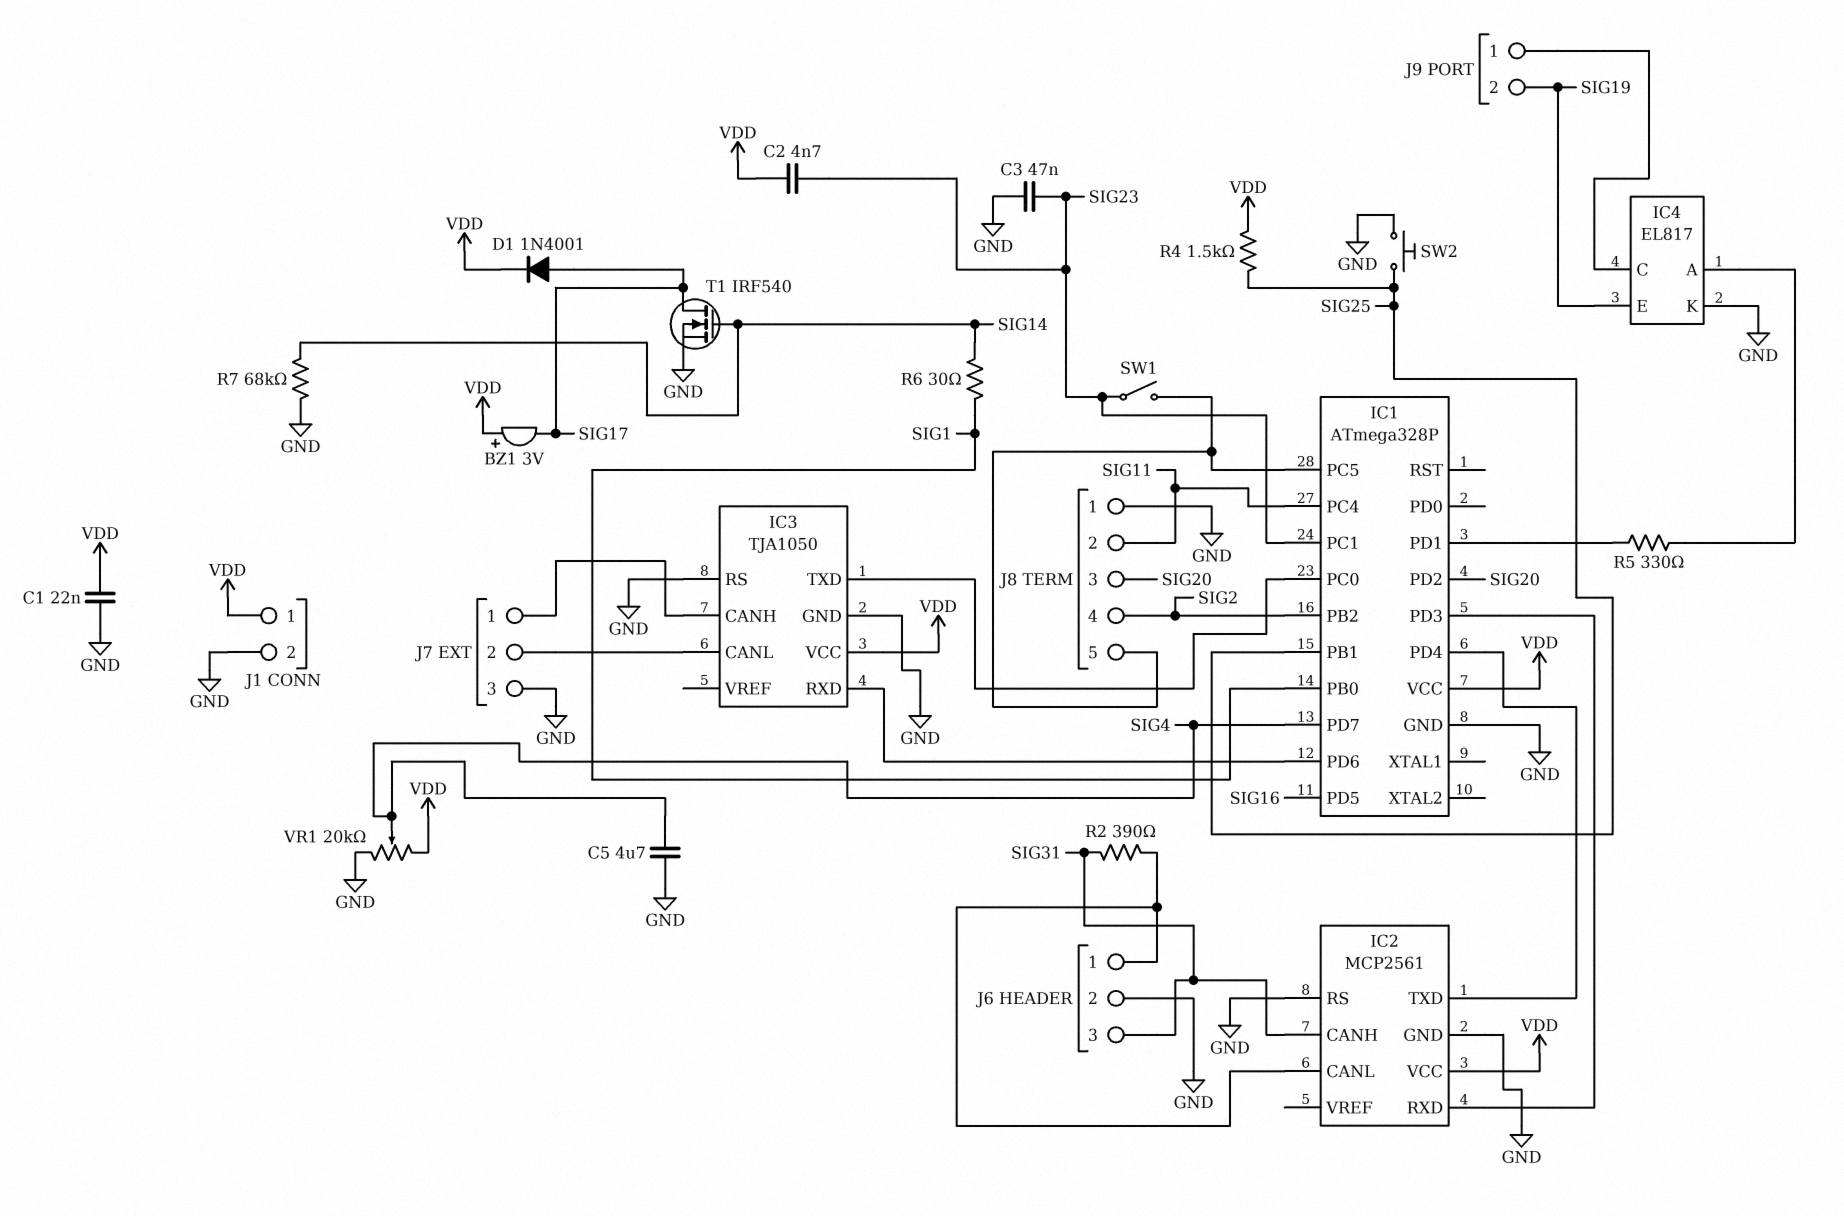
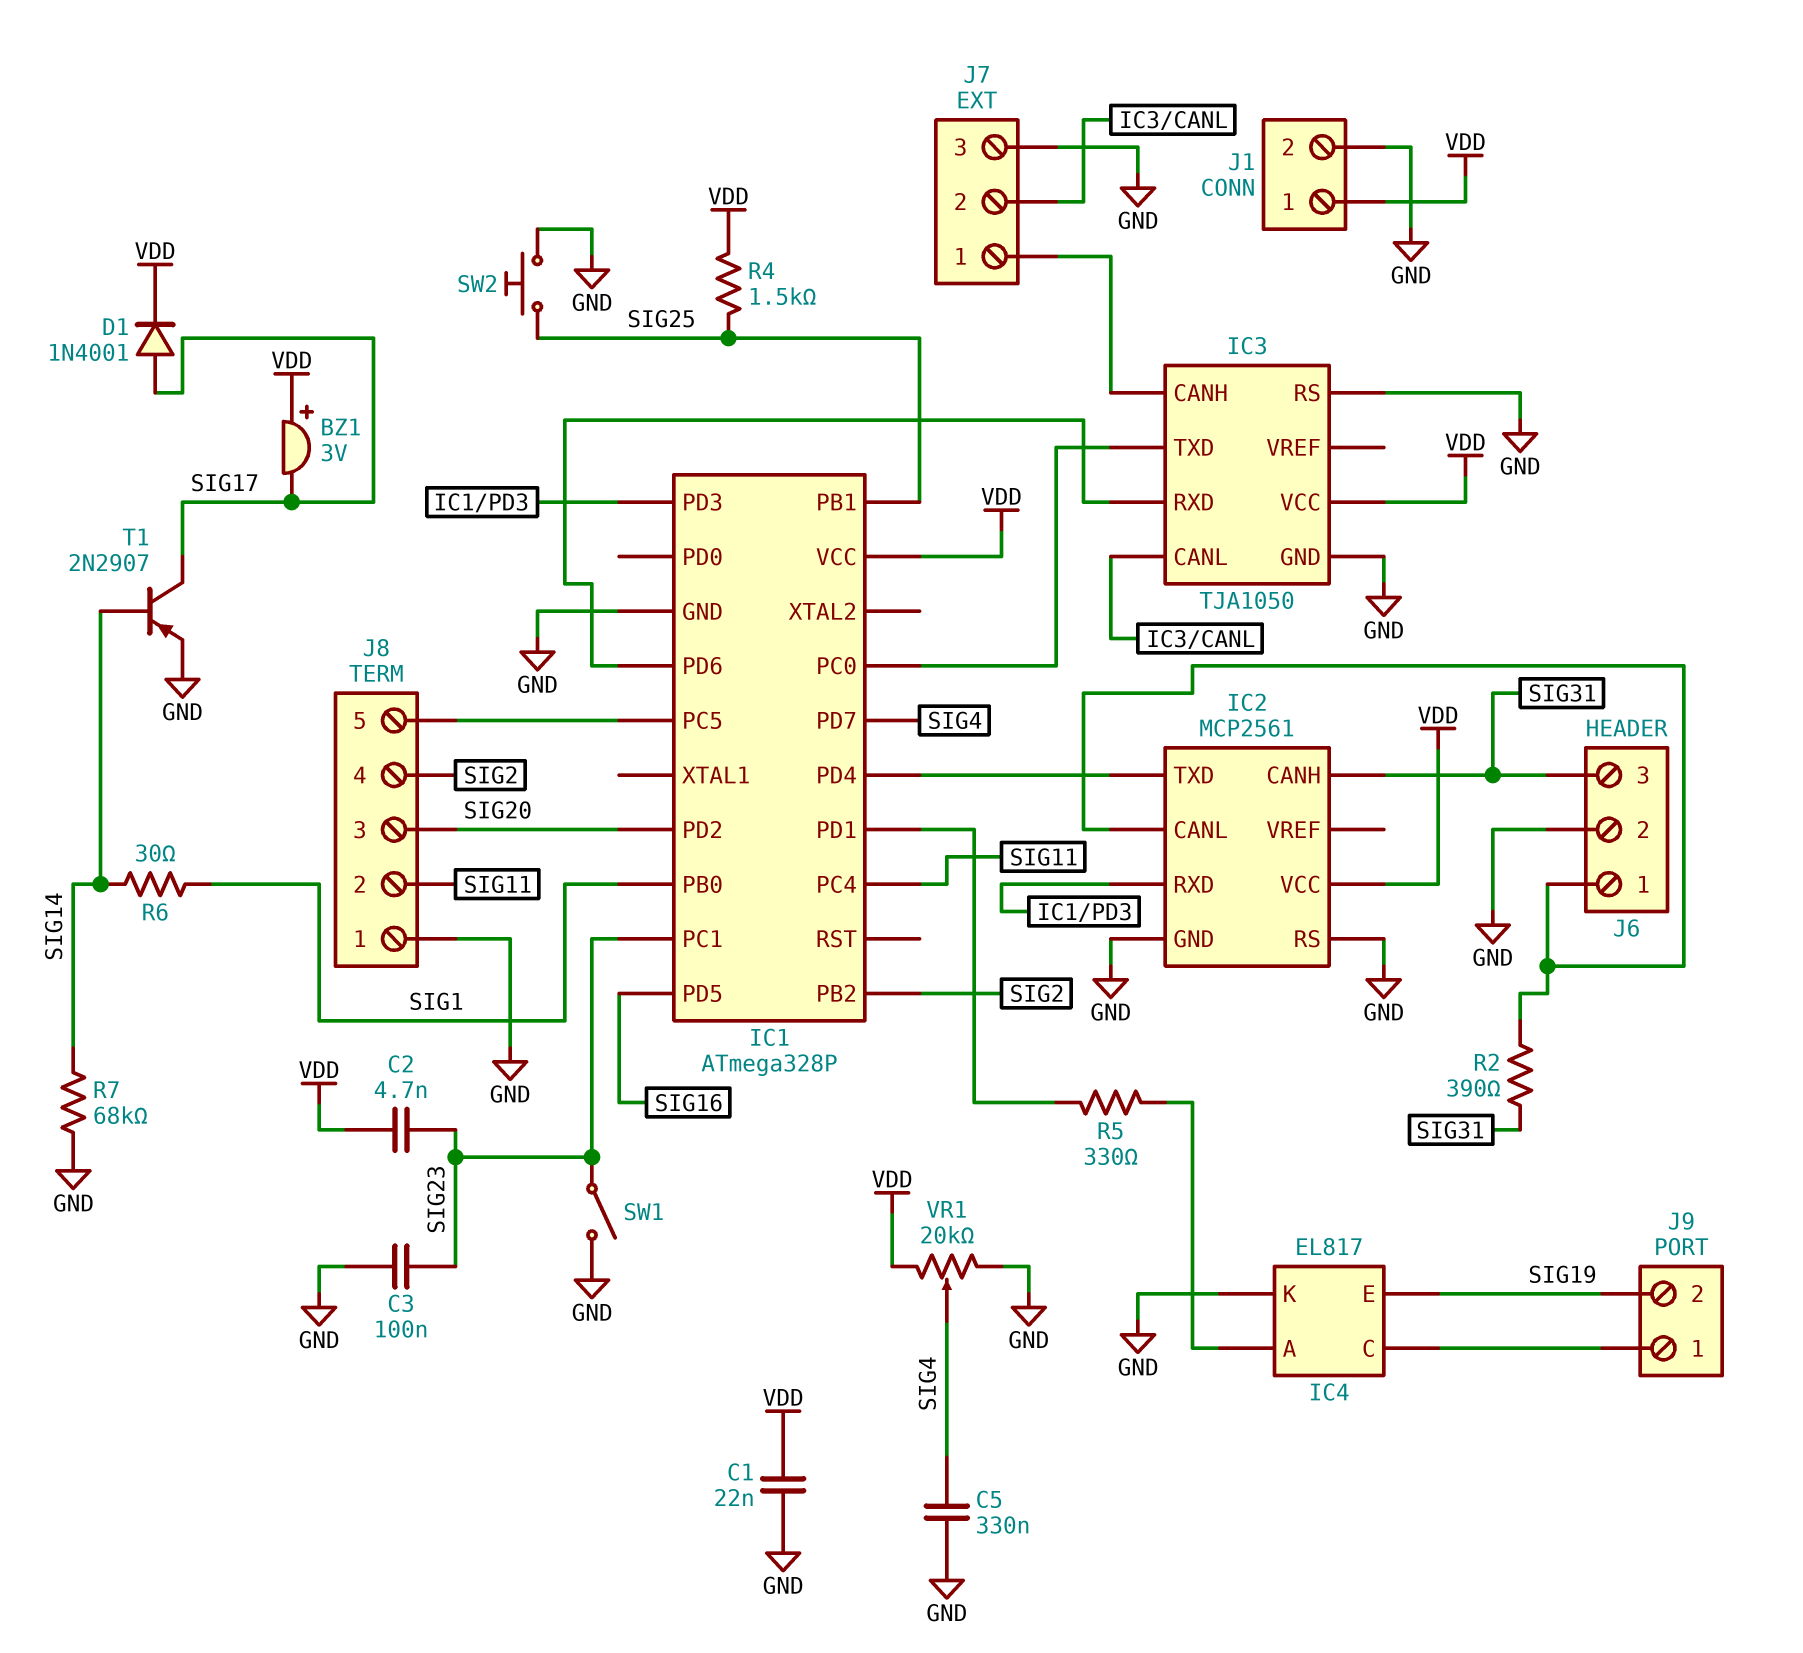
C3: 47nF (GND, SIG23) -> 100nF (GND, SIG23)
C5: 4.7uF (GND, SIG4) -> 330nF (GND, SIG4)
SW1: switch (IC1/PC5, SIG23) -> switch (GND, SIG23)
T1: NMOS IRF540 (G SIG14, D SIG17, S GND) -> PNP 2N2907 (B SIG14, C SIG17, E GND)

